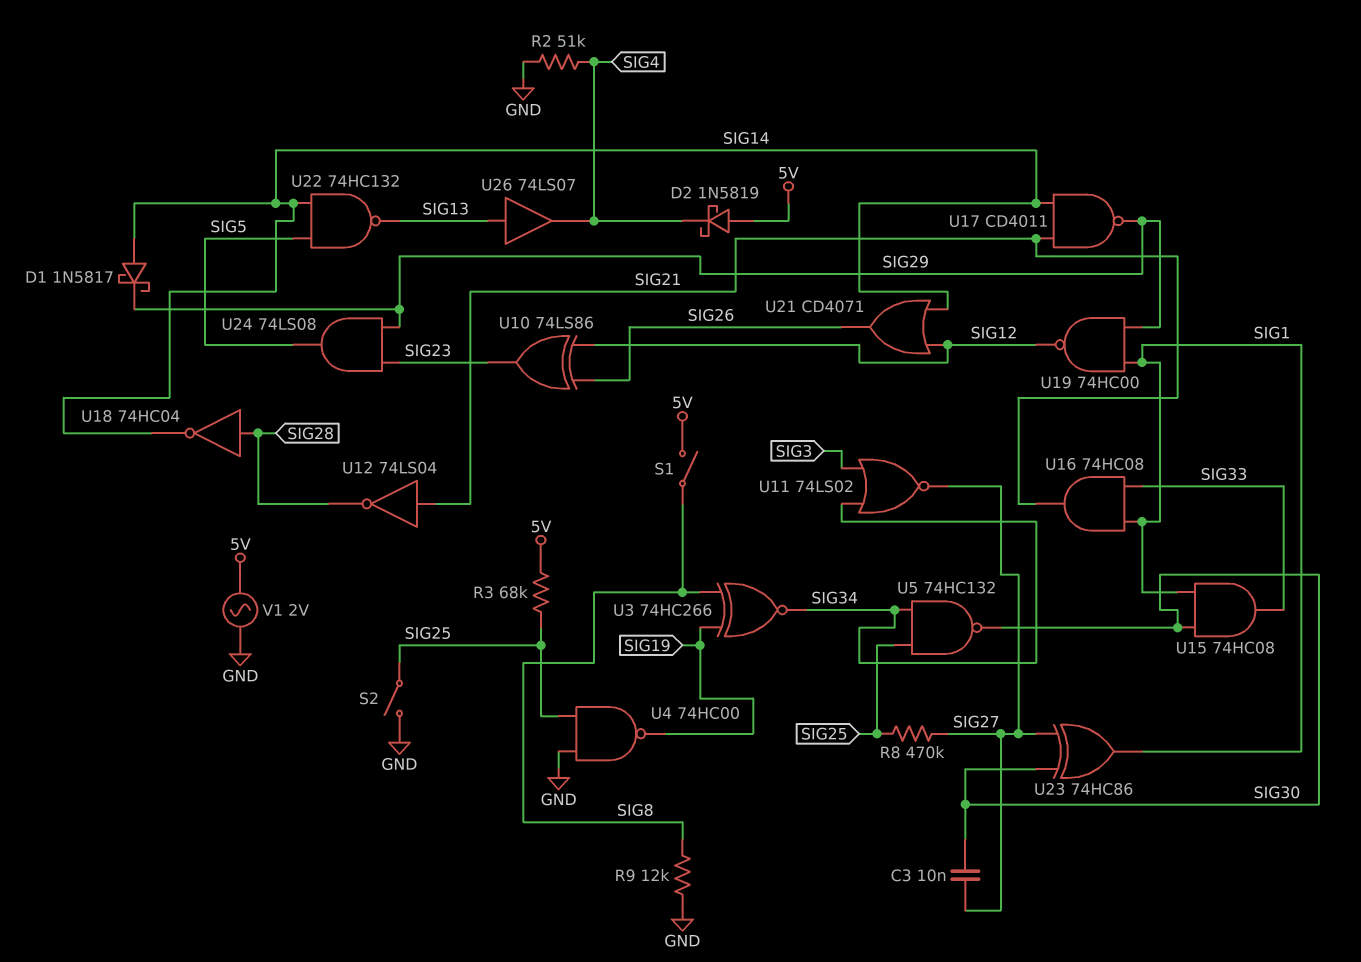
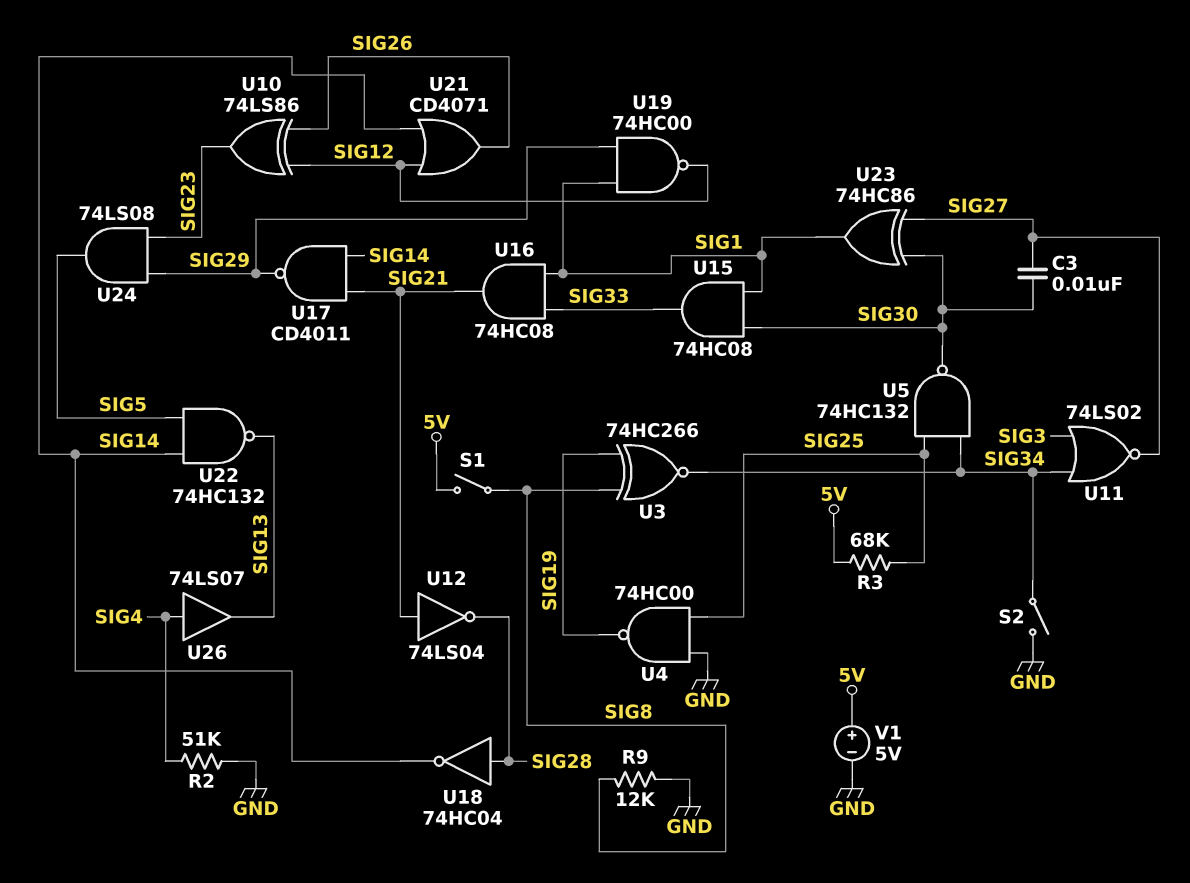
D1: schottky 1N5817 (A SIG14, K SIG29) -> none
D2: schottky 1N5819 (A 5V, K SIG4) -> none
R8: 470k (SIG25, SIG27) -> none
S2: switch (GND, SIG25) -> switch (GND, SIG34)
U26: buffer 74LS07 (in SIG13, out SIG4) -> buffer 74LS07 (in SIG4, out SIG13)
V1: AC 2V (5V, GND) -> 5V (plus 5V, minus GND)

